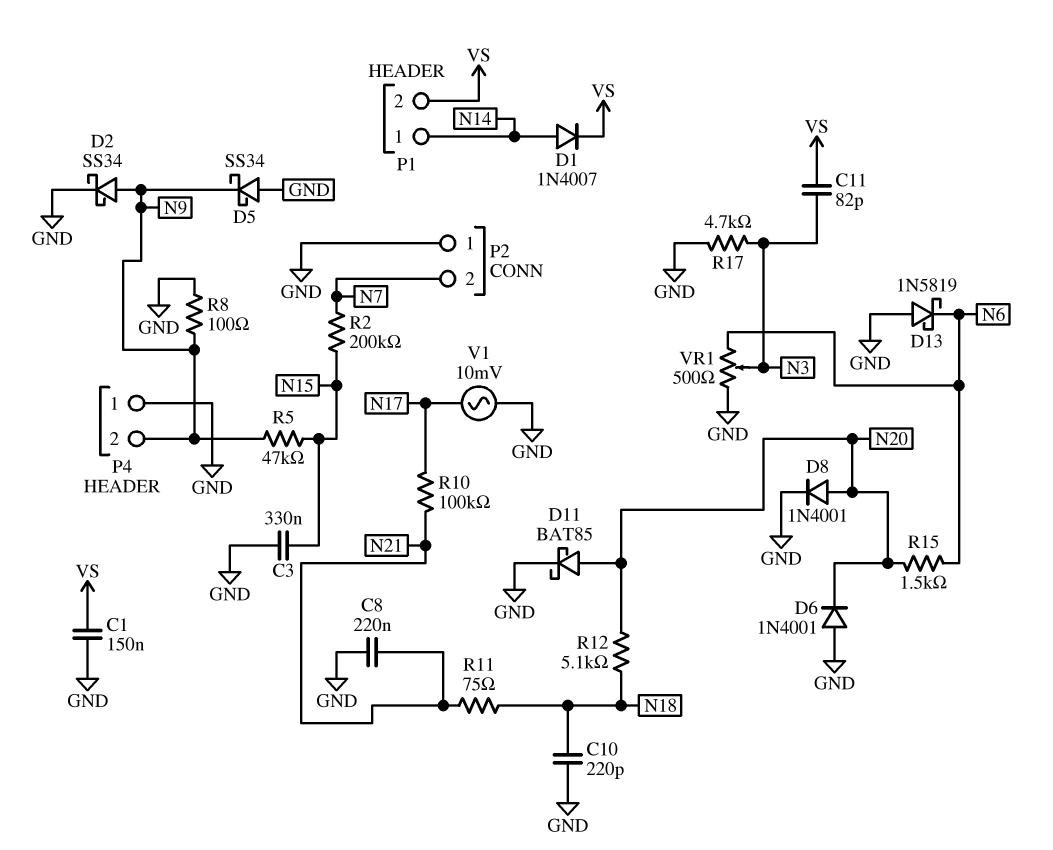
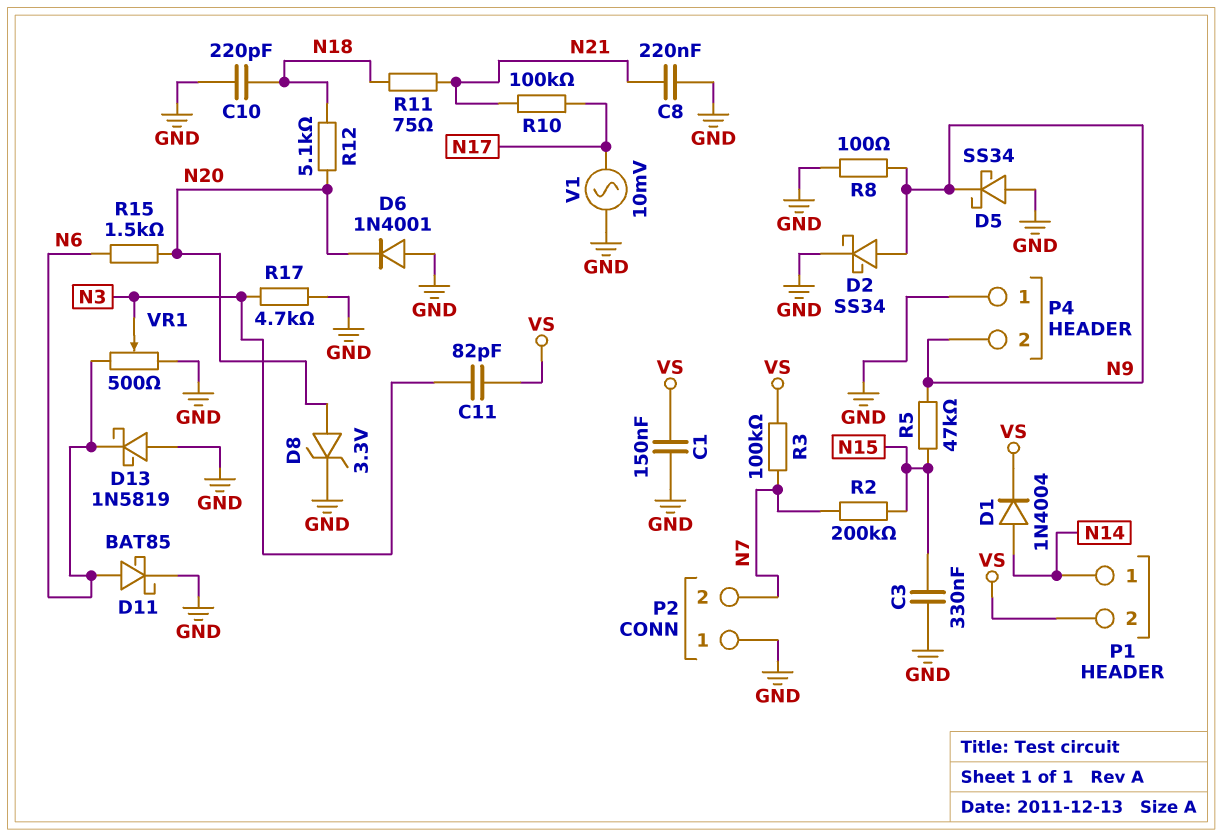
D1: diode 1N4007 (A N14, K VS) -> diode 1N4004 (A N14, K VS)
D8: diode 1N4001 (A N20, K GND) -> zener 3.3V (A N20, K GND)
D11: schottky BAT85 (A N20, K GND) -> schottky BAT85 (A N6, K GND)
R3: none -> 100k (N7, VS)

